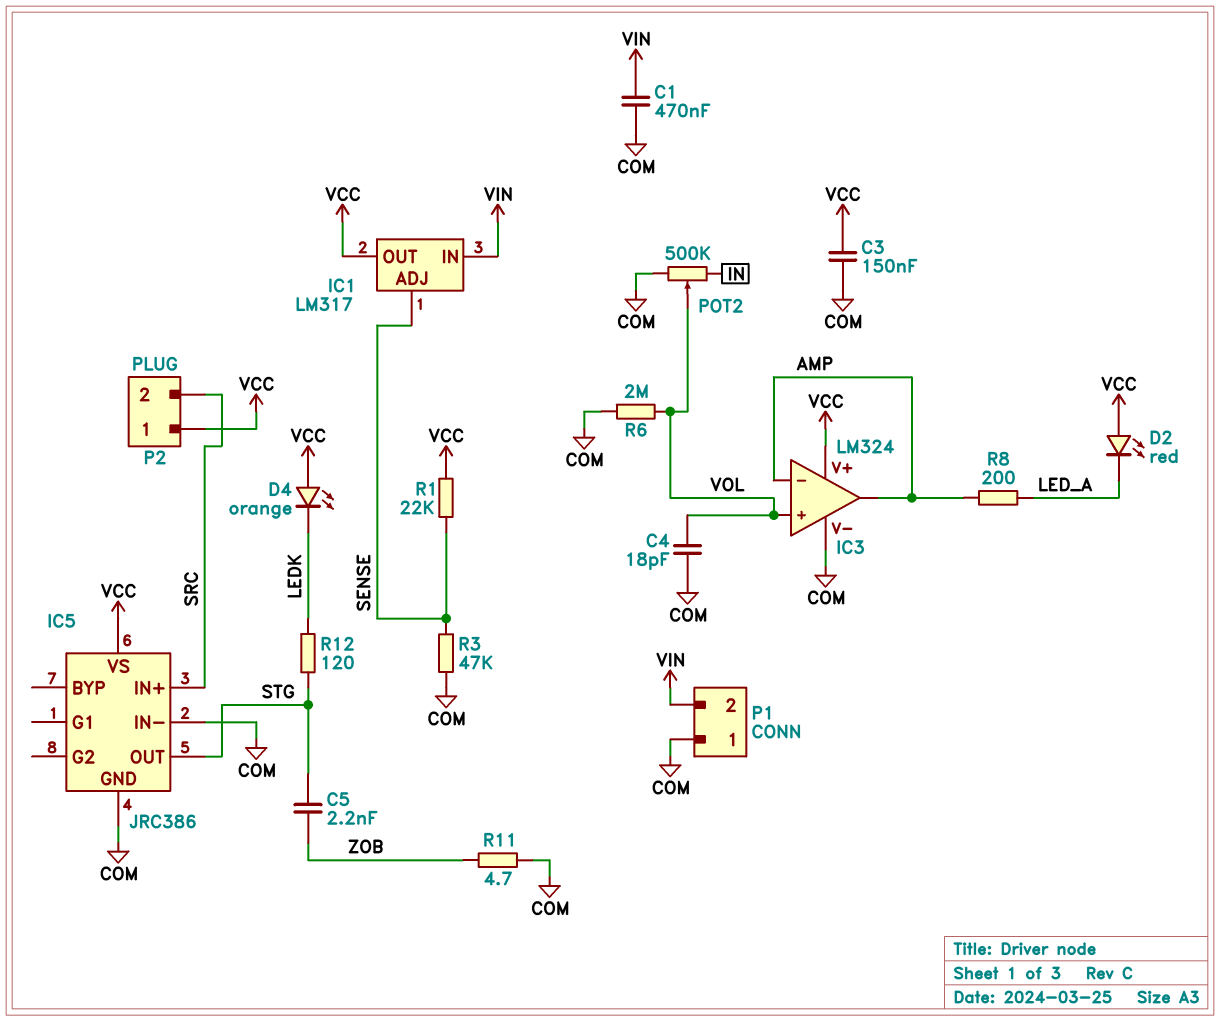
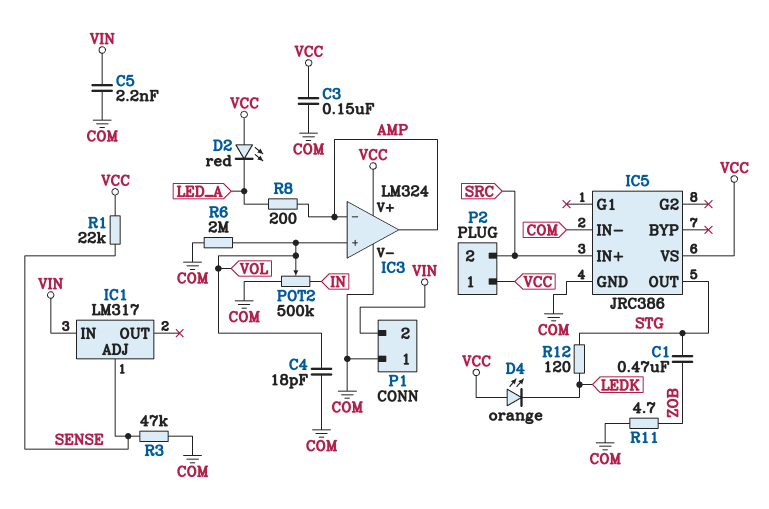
C1: 470nF (COM, VIN) -> 470nF (STG, ZOB)
C5: 2.2nF (STG, ZOB) -> 2.2nF (COM, VIN)
IC1 pin OUT: VCC -> none

